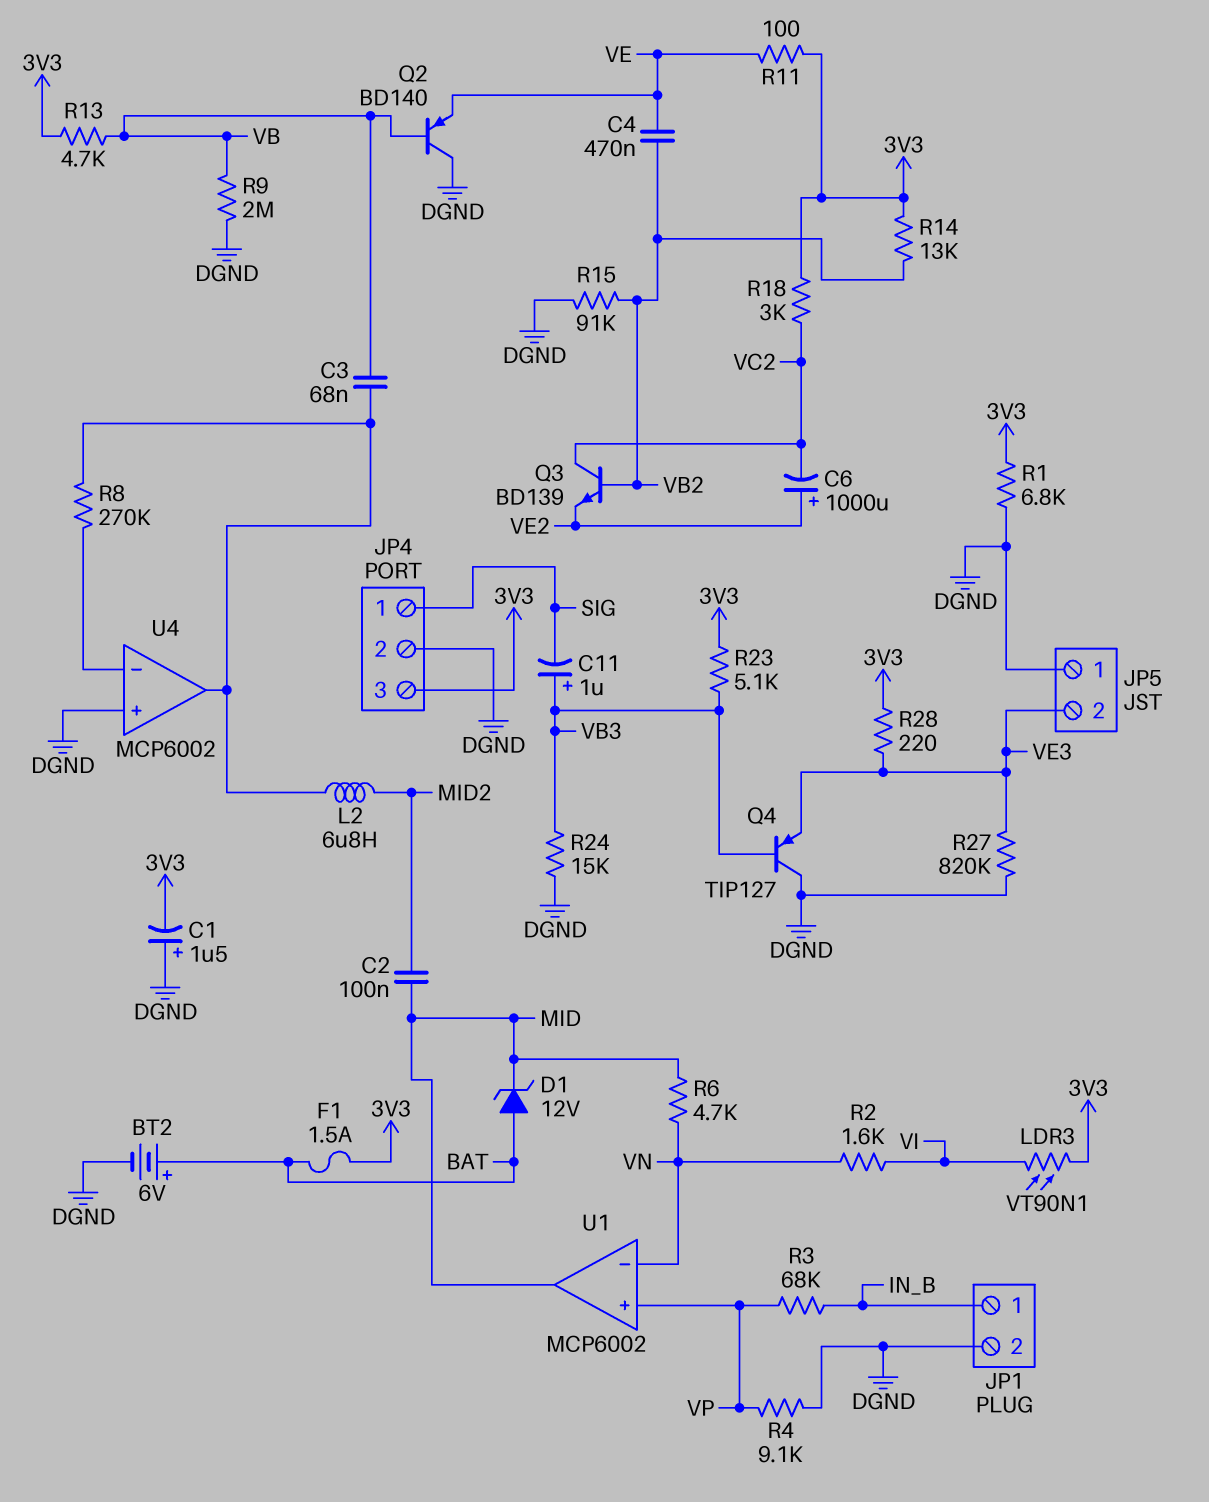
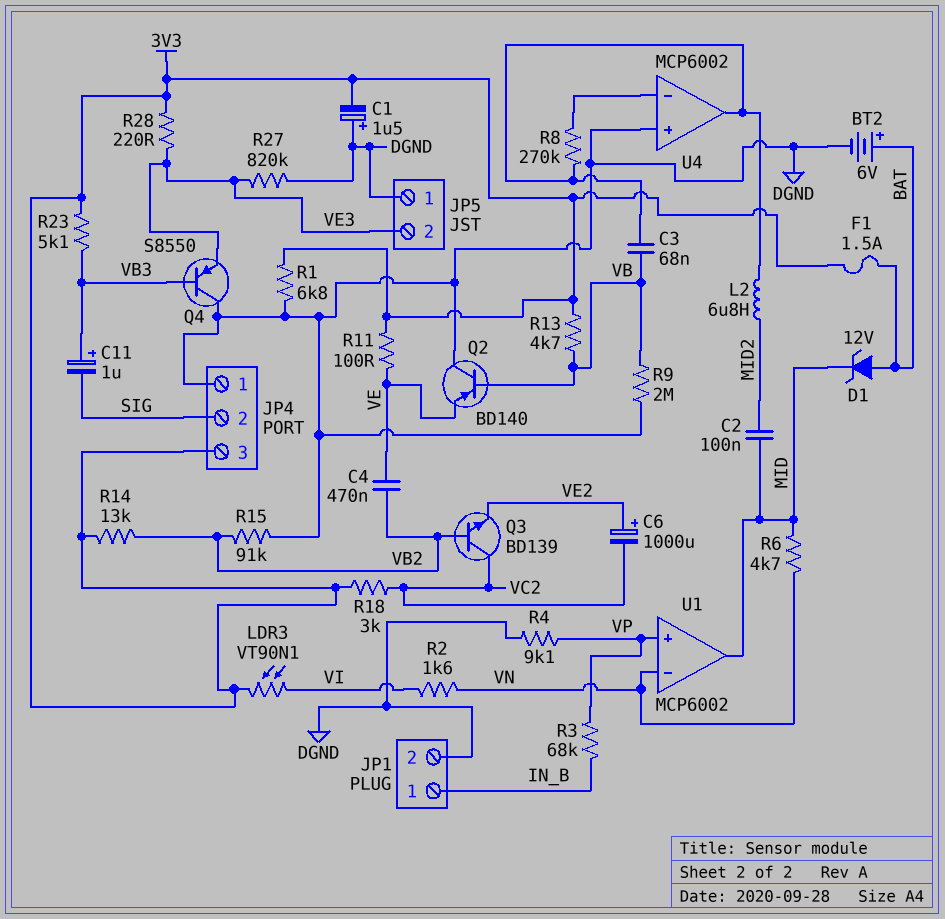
JP4 pin 1: SIG -> DGND
JP4 pin 2: DGND -> SIG
Q4: PNP TIP127 (B VB3, C DGND, E VE3) -> PNP S8550 (B VB3, C DGND, E VE3)
R24: 15k (DGND, VB3) -> none

